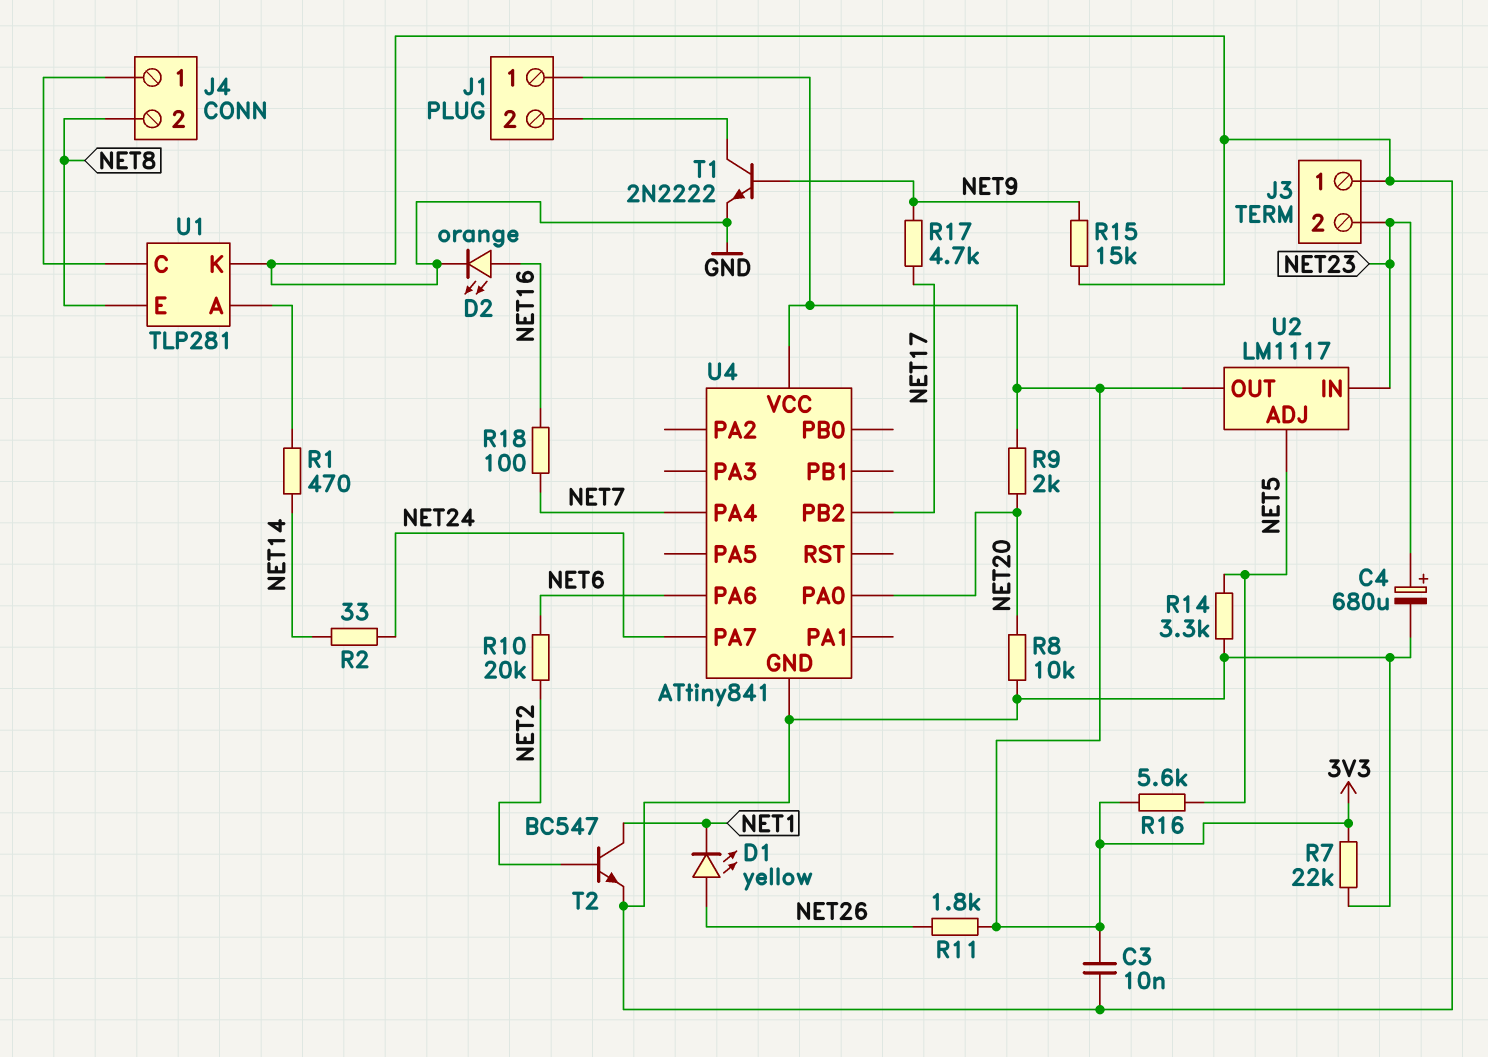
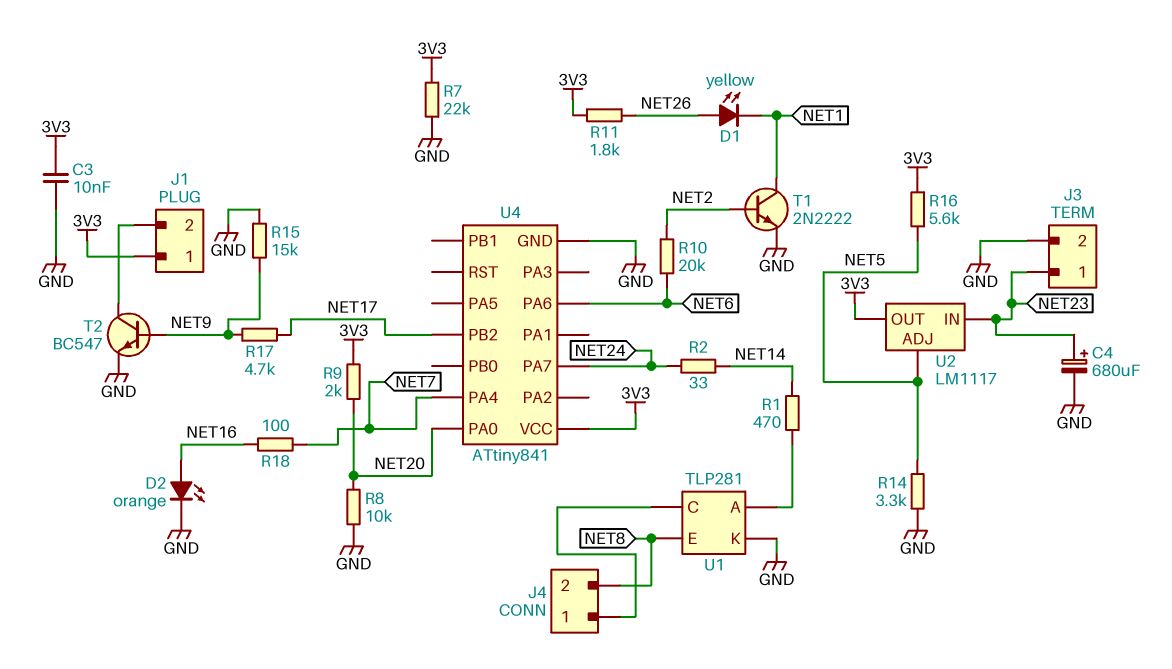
J3 pin 1: GND -> NET23
J3 pin 2: NET23 -> GND
T1: NPN 2N2222 (B NET9, C J1/2, E GND) -> NPN 2N2222 (B NET2, C NET1, E GND)
T2: NPN BC547 (B NET2, C NET1, E GND) -> NPN BC547 (B NET9, C J1/2, E GND)

